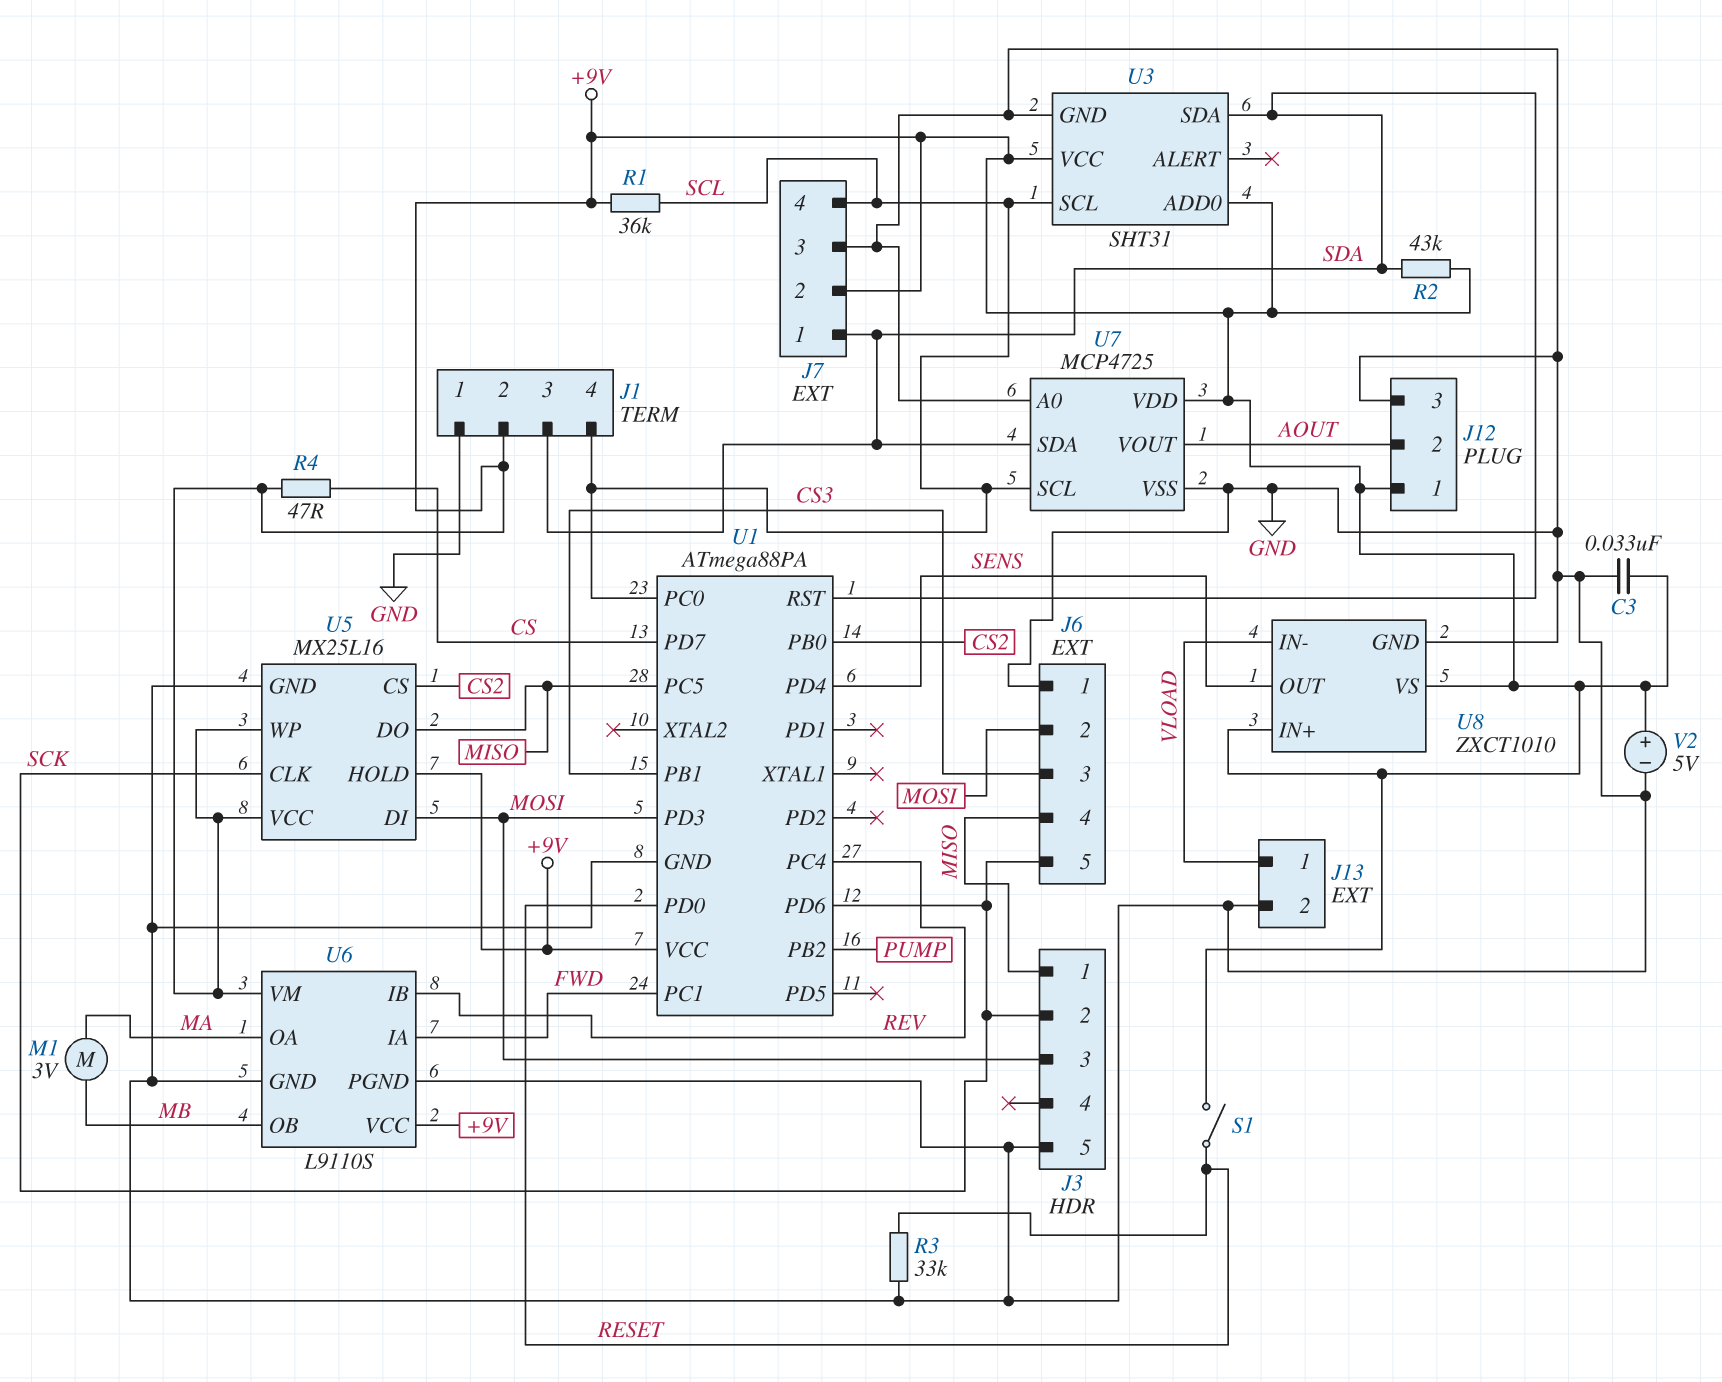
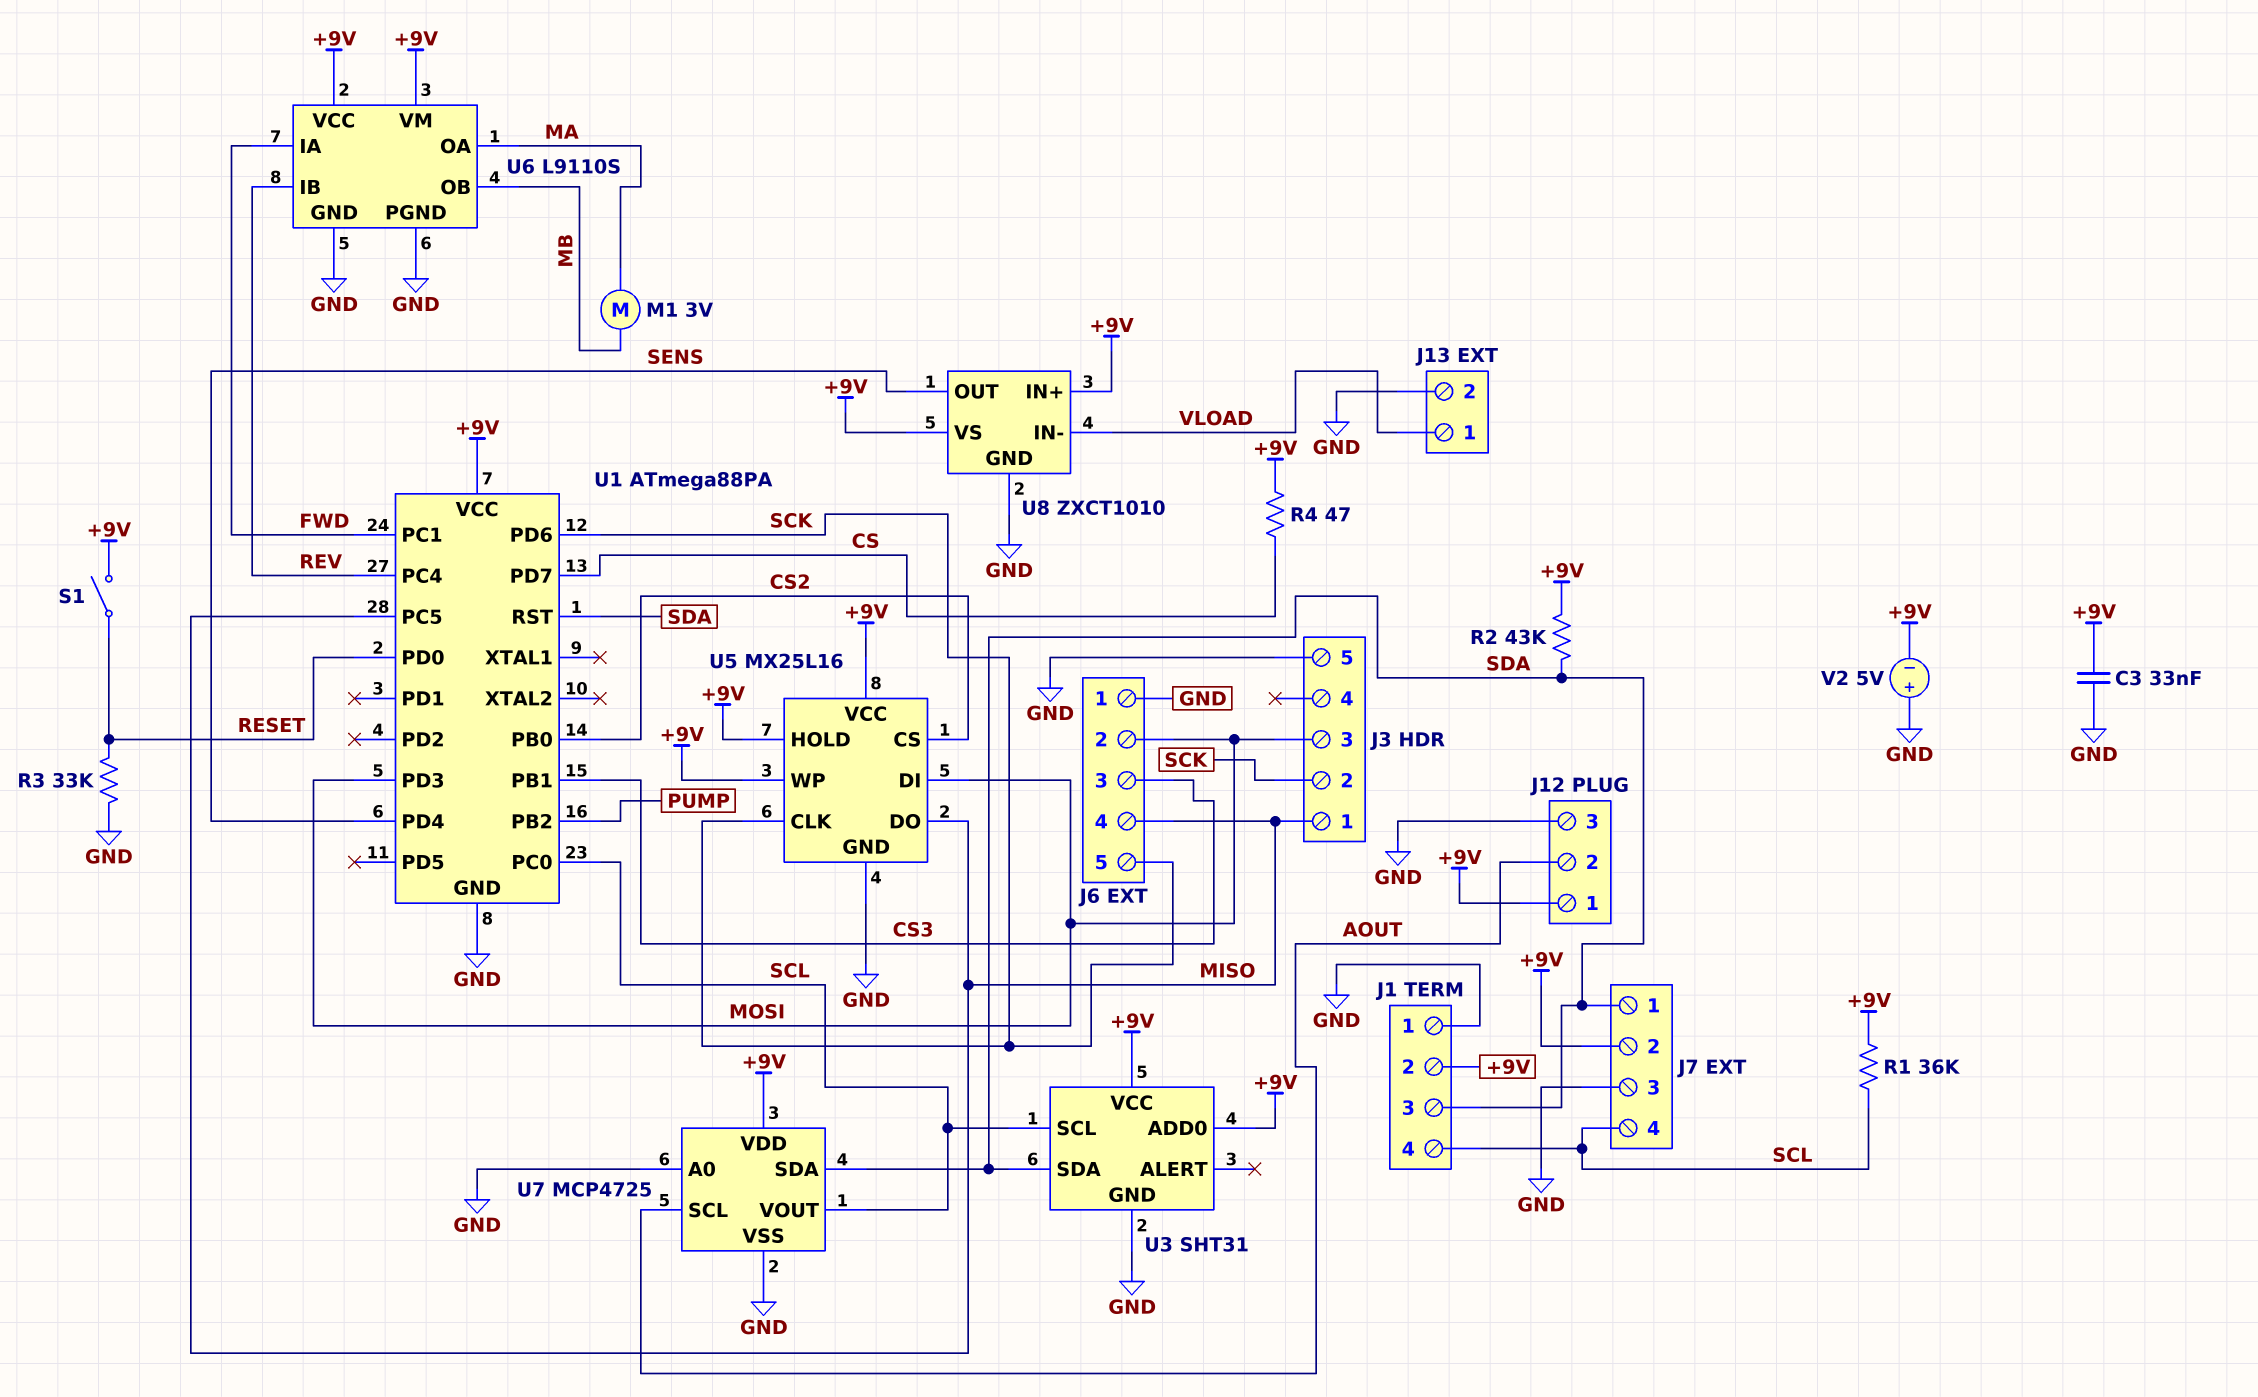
U7 pin SCL: SCL -> AOUT
U7 pin VOUT: AOUT -> SCL
V2: 5V (plus +9V, minus GND) -> 5V (plus GND, minus +9V)

